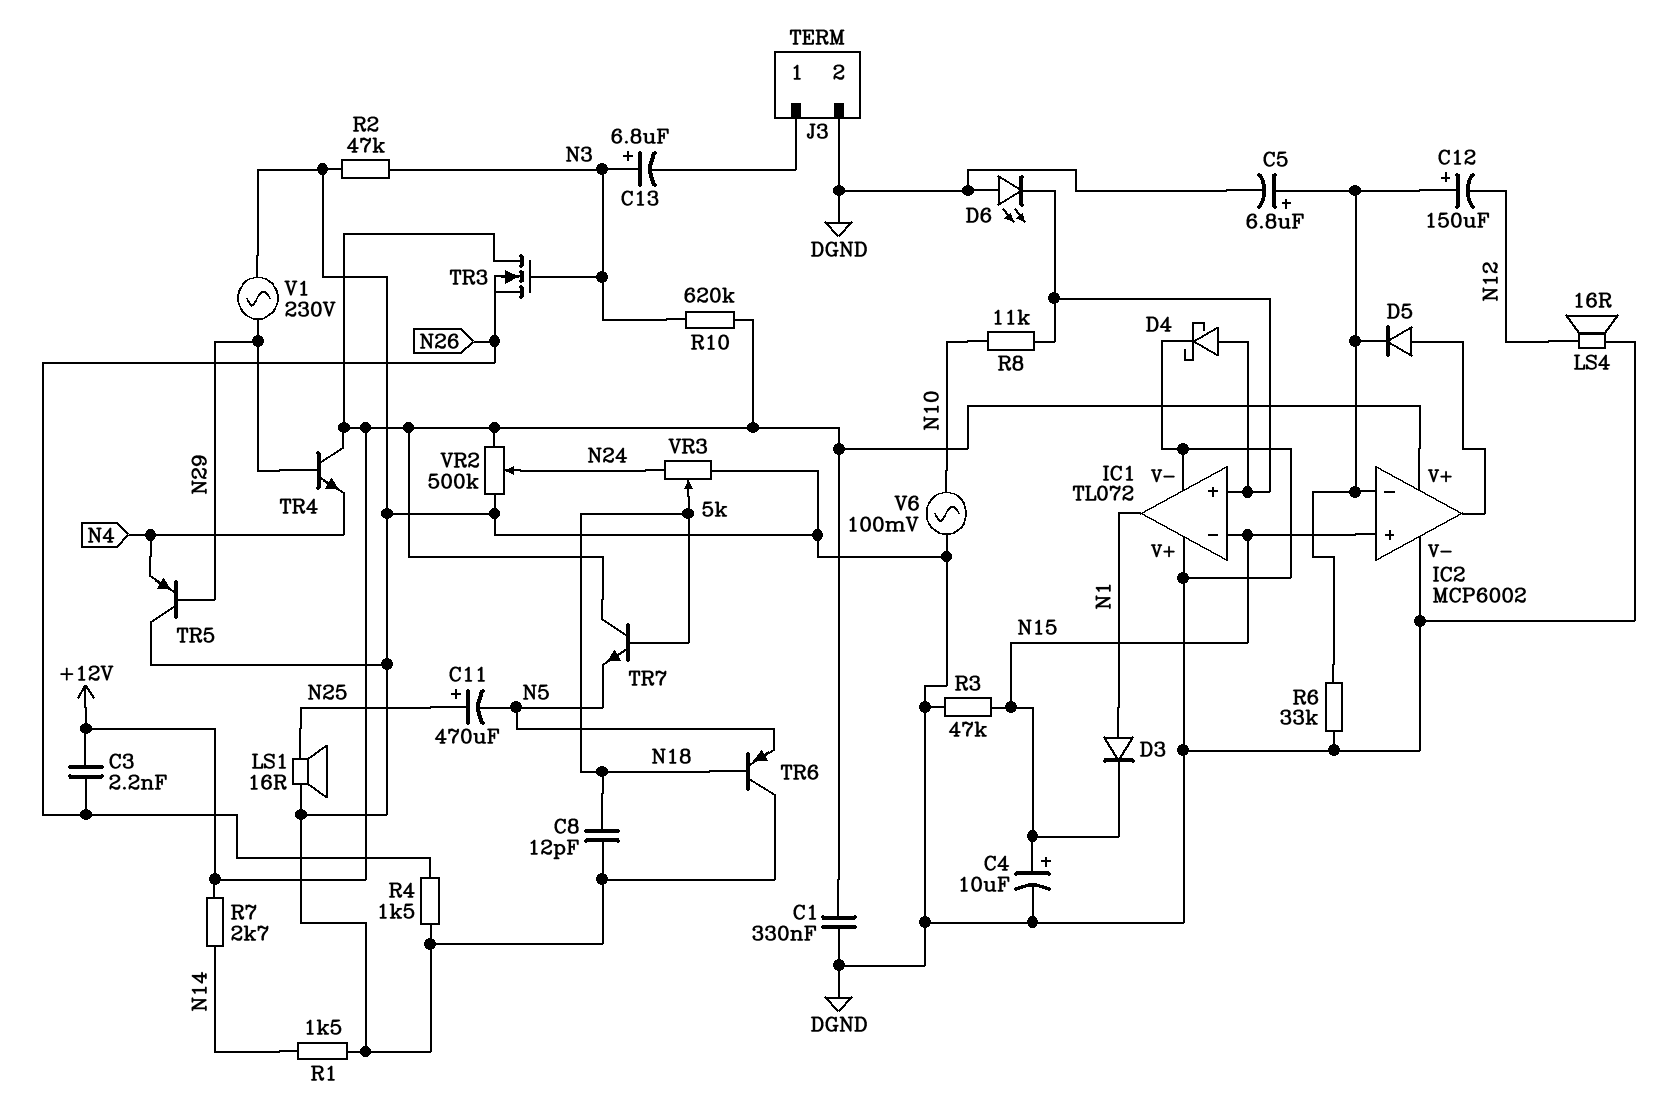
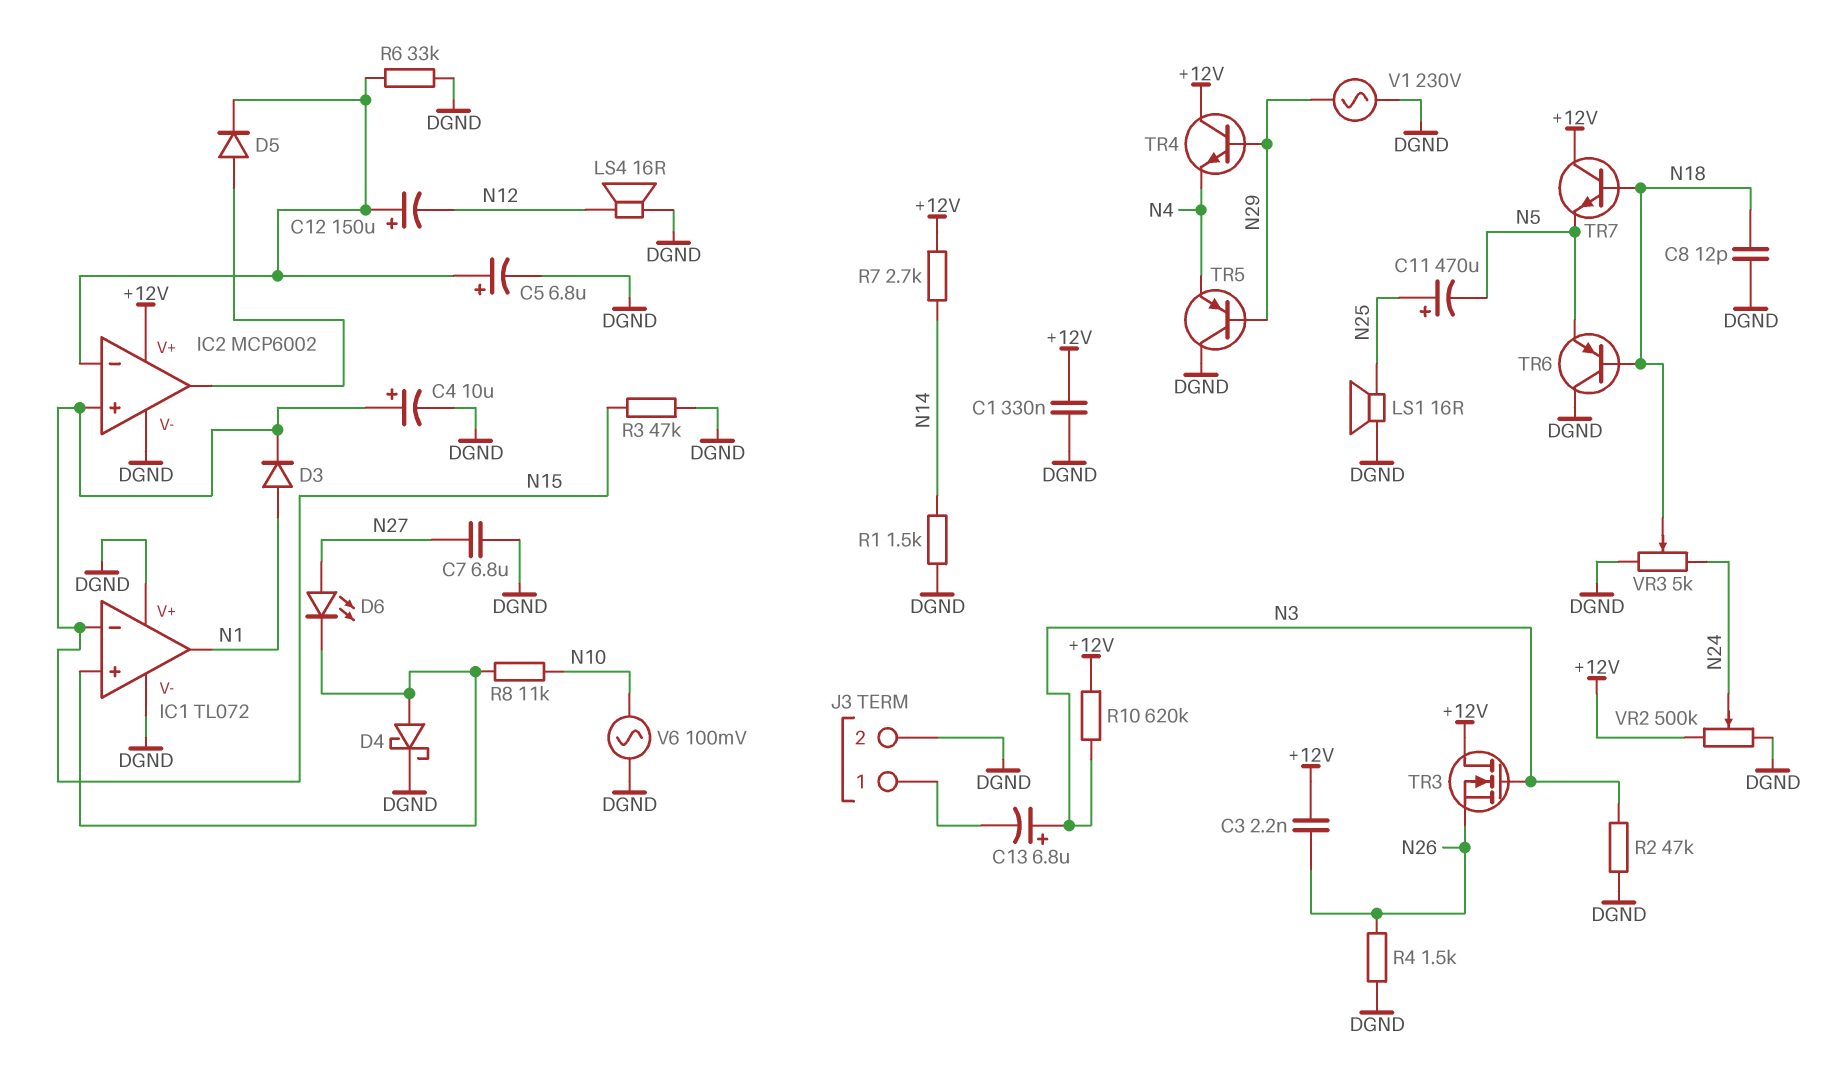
C7: none -> 6.8uF (DGND, N27)
D6: LED (A DGND, K IC1/in+) -> LED (A N27, K IC1/in+)

